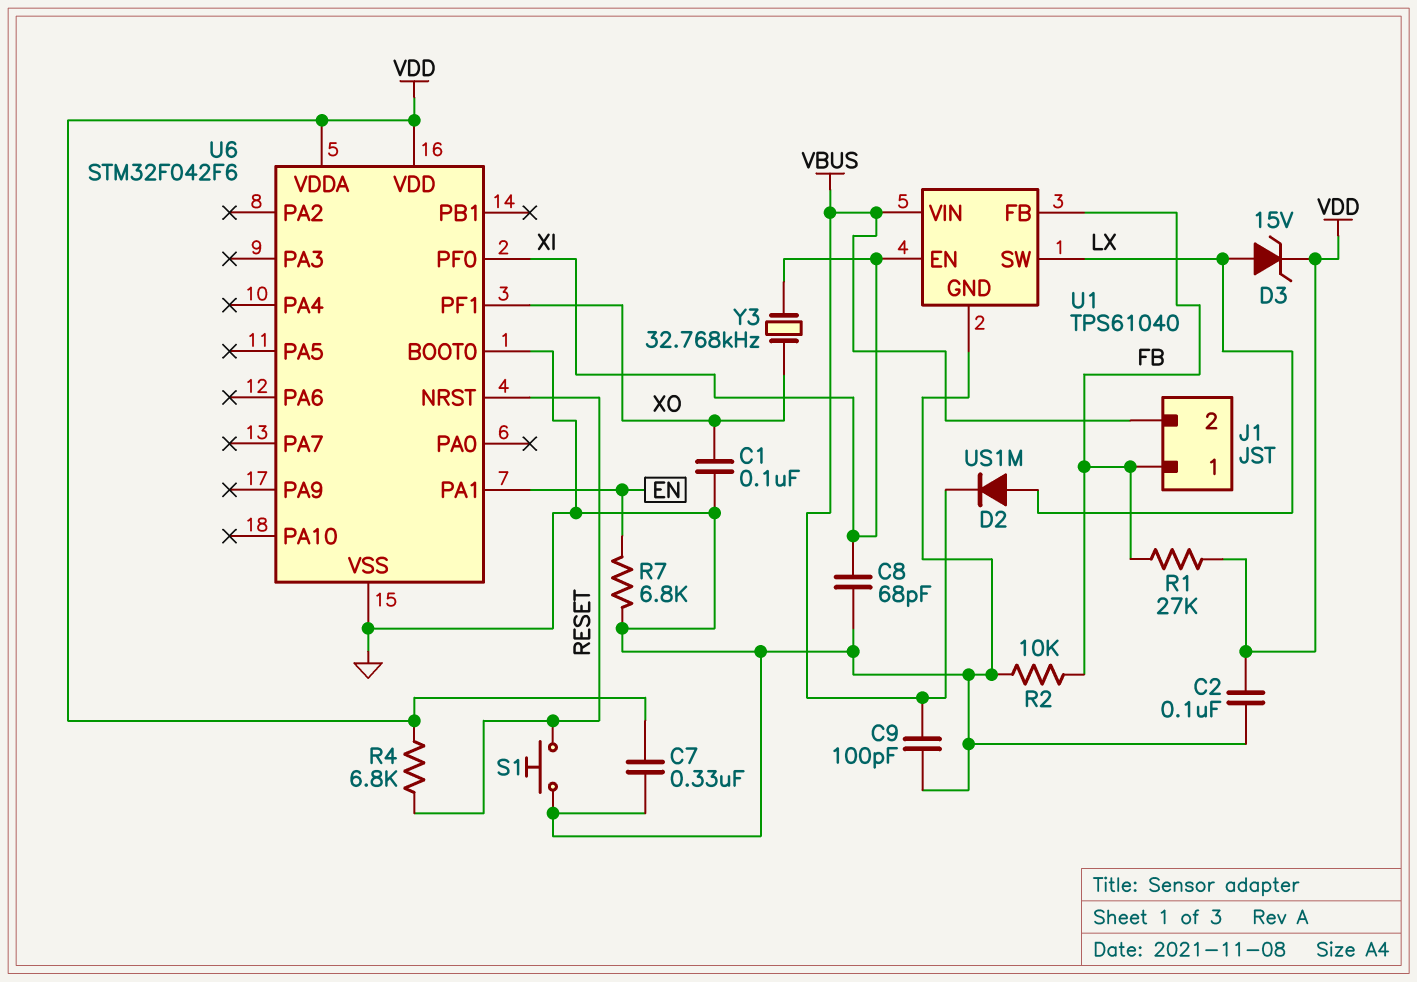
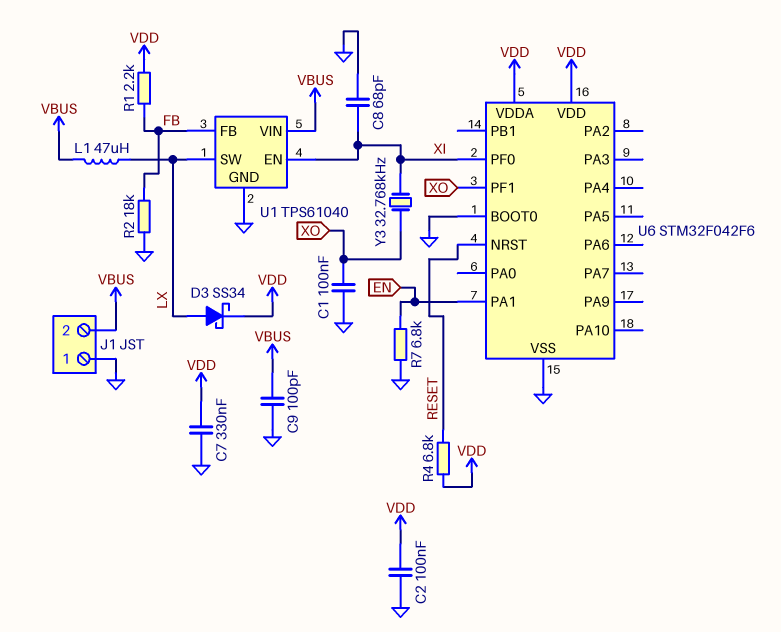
D2: diode US1M (A LX, K VBUS) -> none
D3: zener 15V (A LX, K VDD) -> schottky SS34 (A LX, K VDD)
J1 pin 1: FB -> GND
L1: none -> 47uH (LX, VBUS)
R1: 27k (FB, VDD) -> 2.2k (FB, VDD)
R2: 10k (FB, GND) -> 18k (FB, GND)
S1: button (GND, RESET) -> none

